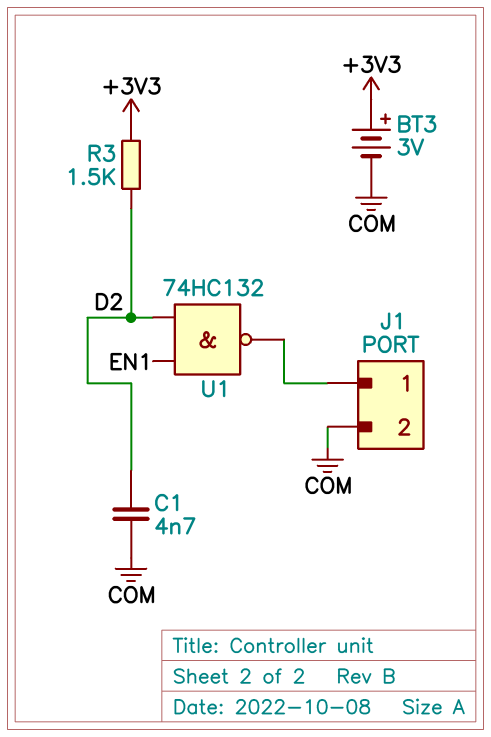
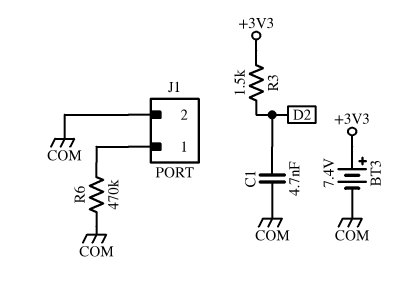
BT3: 3V (plus +3V3, minus COM) -> 7.4V (plus +3V3, minus COM)
R6: none -> 470k (COM, J1/1)
U1: NAND 74HC132 (in D2, in EN1, out J1/1) -> none

